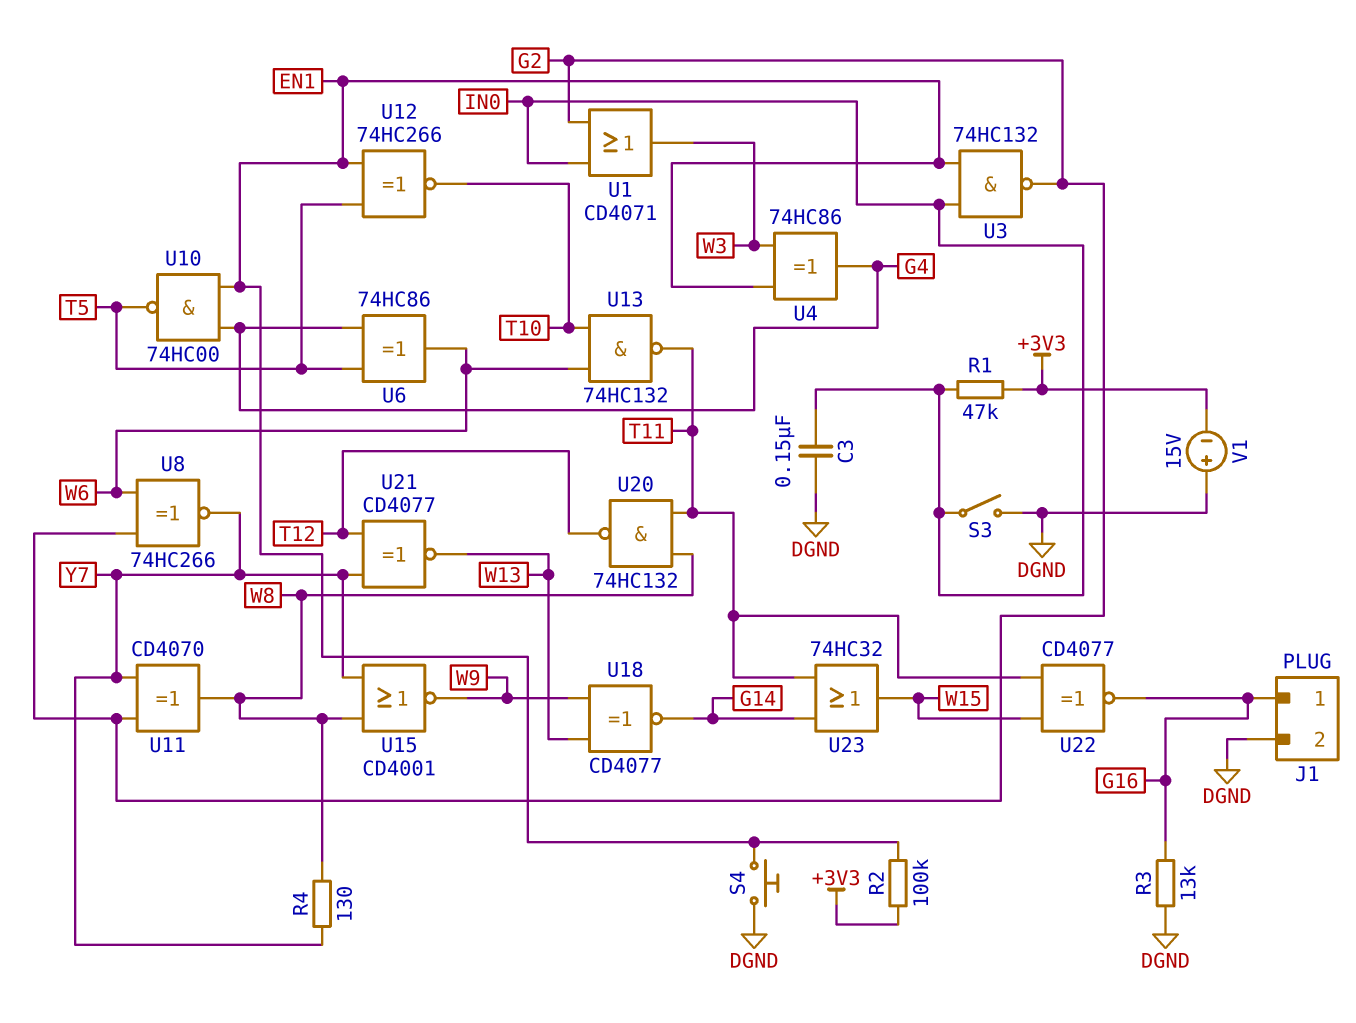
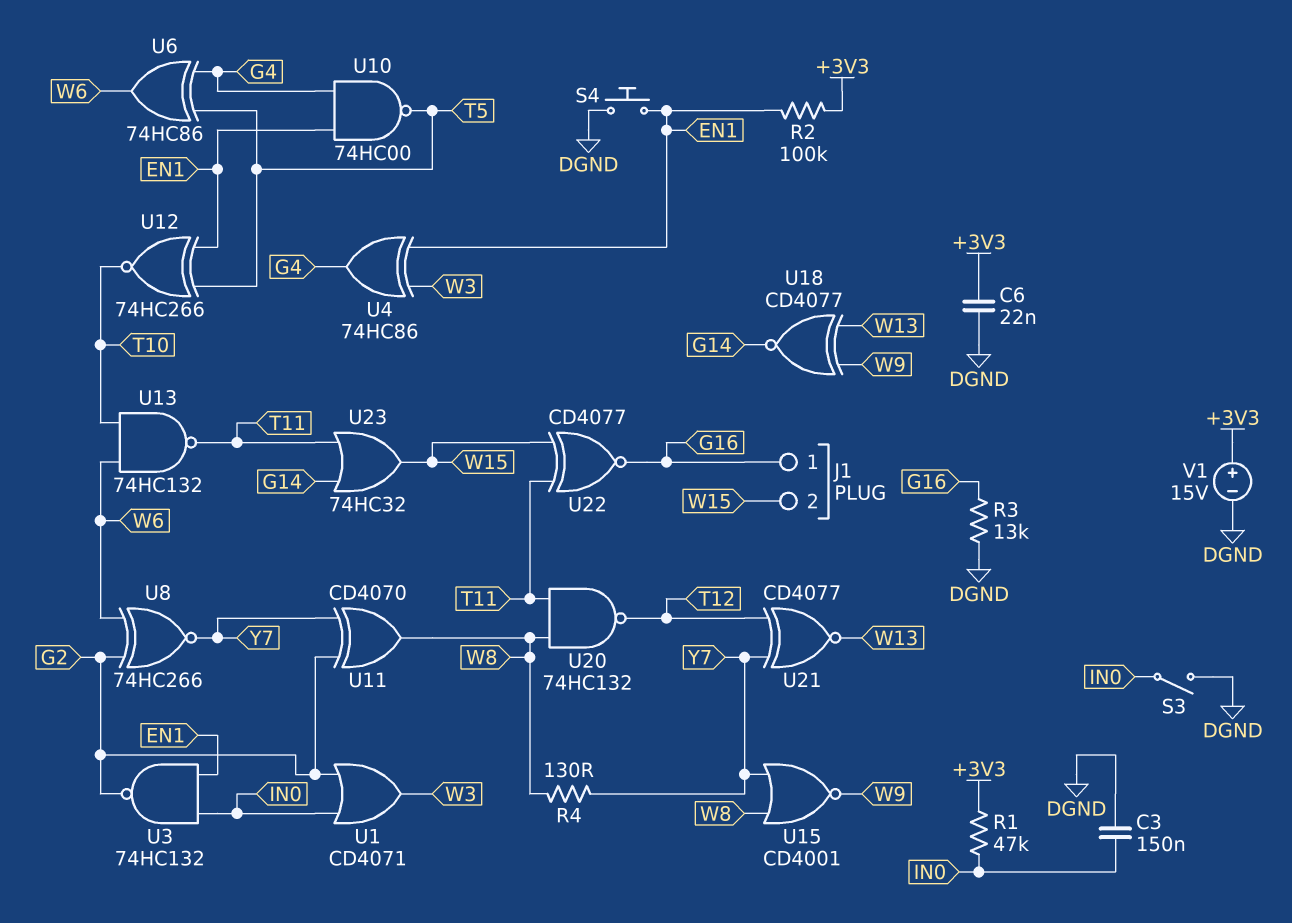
C6: none -> 22nF (+3V3, DGND)
J1 pin 2: DGND -> W15
V1: 15V (plus DGND, minus +3V3) -> 15V (plus +3V3, minus DGND)

